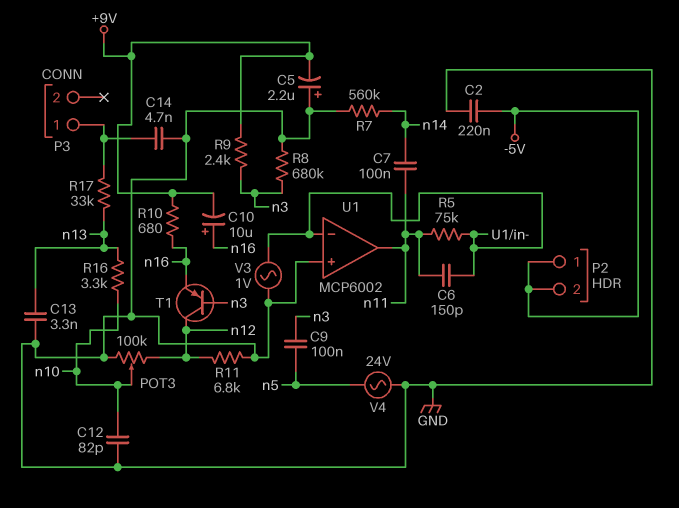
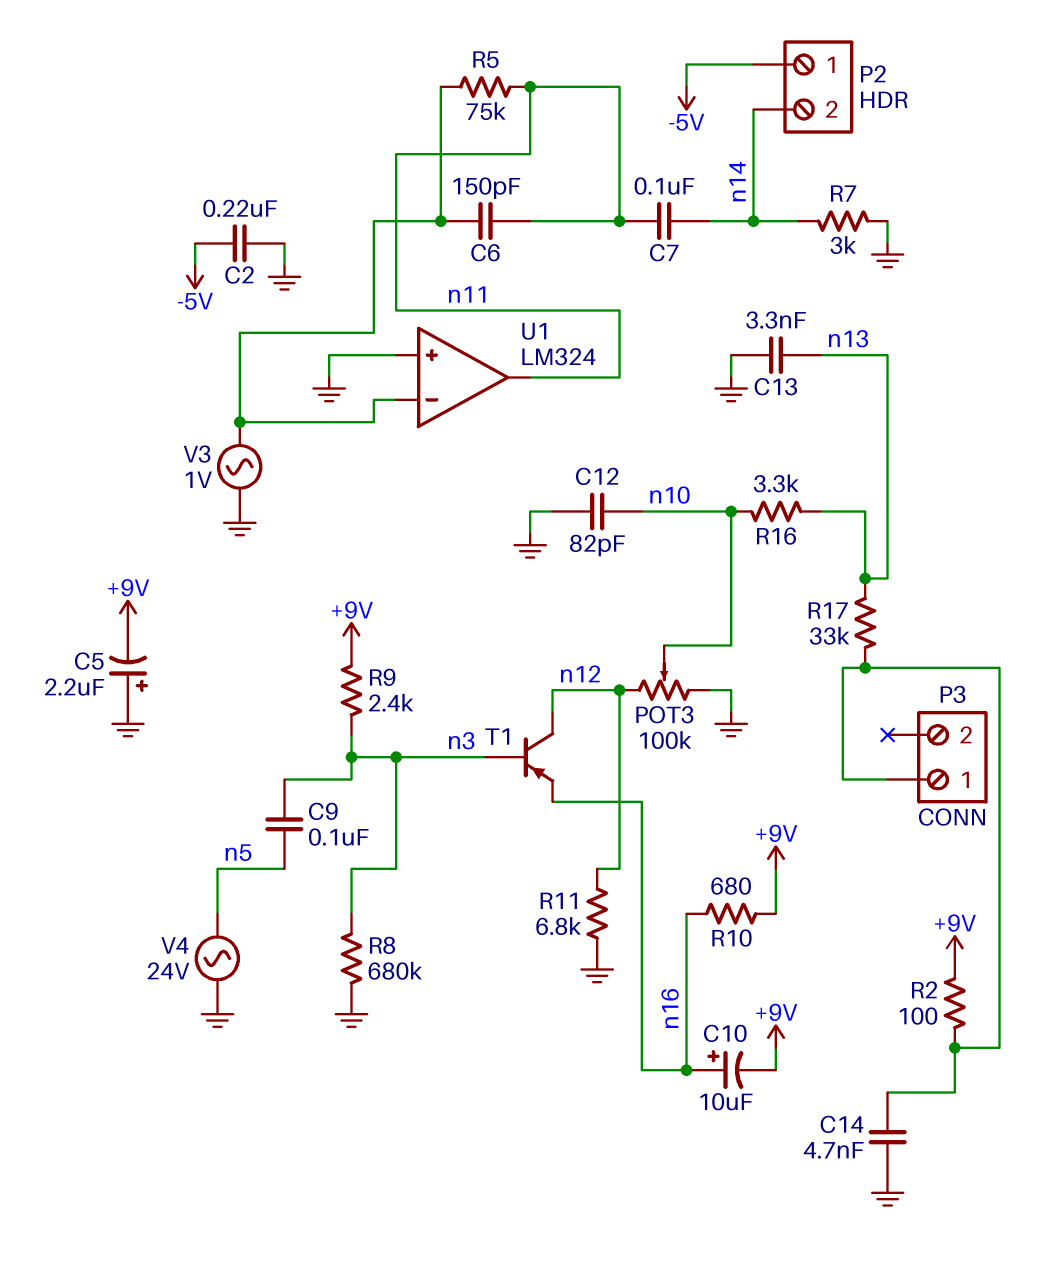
P2 pin 2: -5V -> n14
R2: none -> 100 (+9V, P3/1)
R7: 560k (GND, n14) -> 3k (GND, n14)
U1: MCP6002 -> LM324

